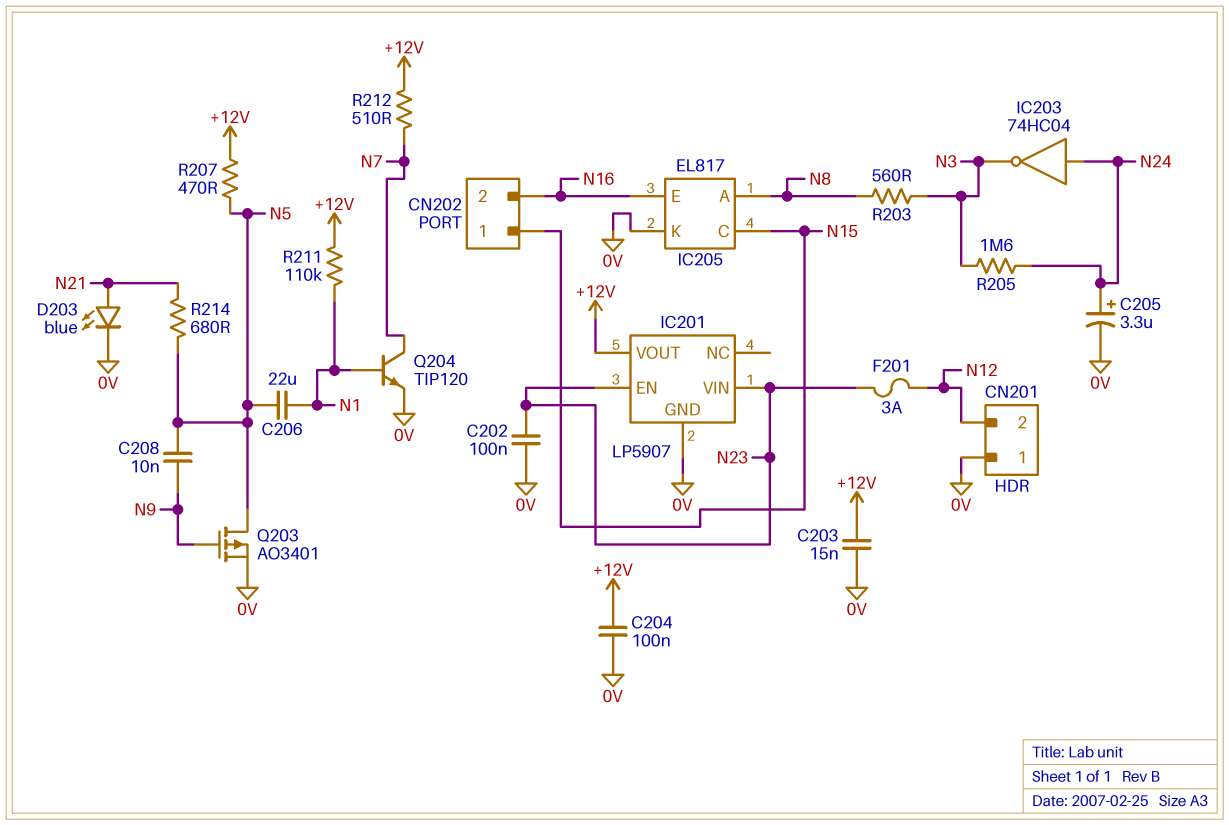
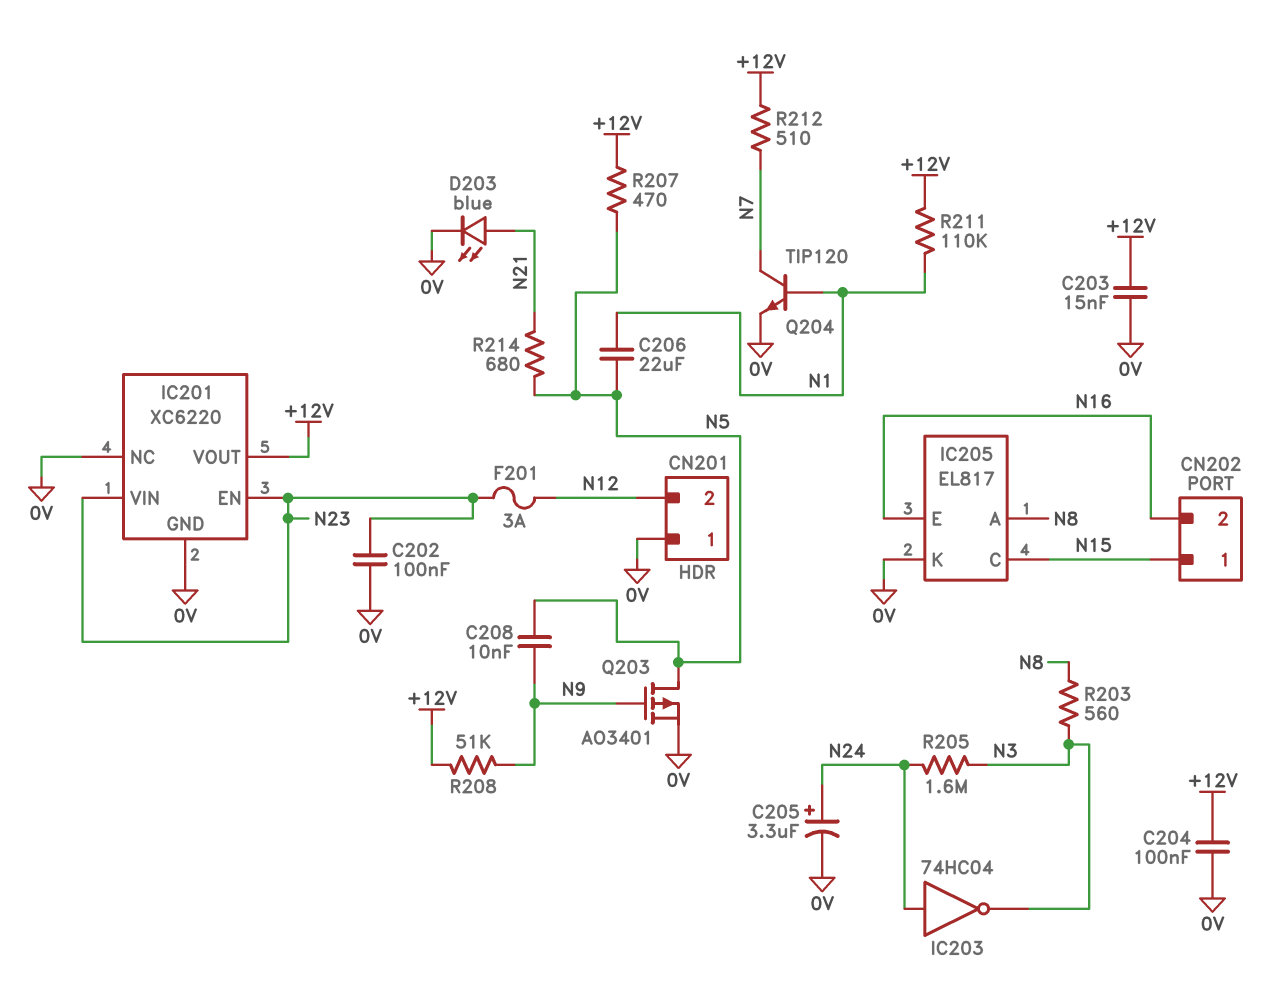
IC201: LP5907 -> XC6220
IC201 pin NC: none -> 0V
R208: none -> 51k (+12V, N9)

